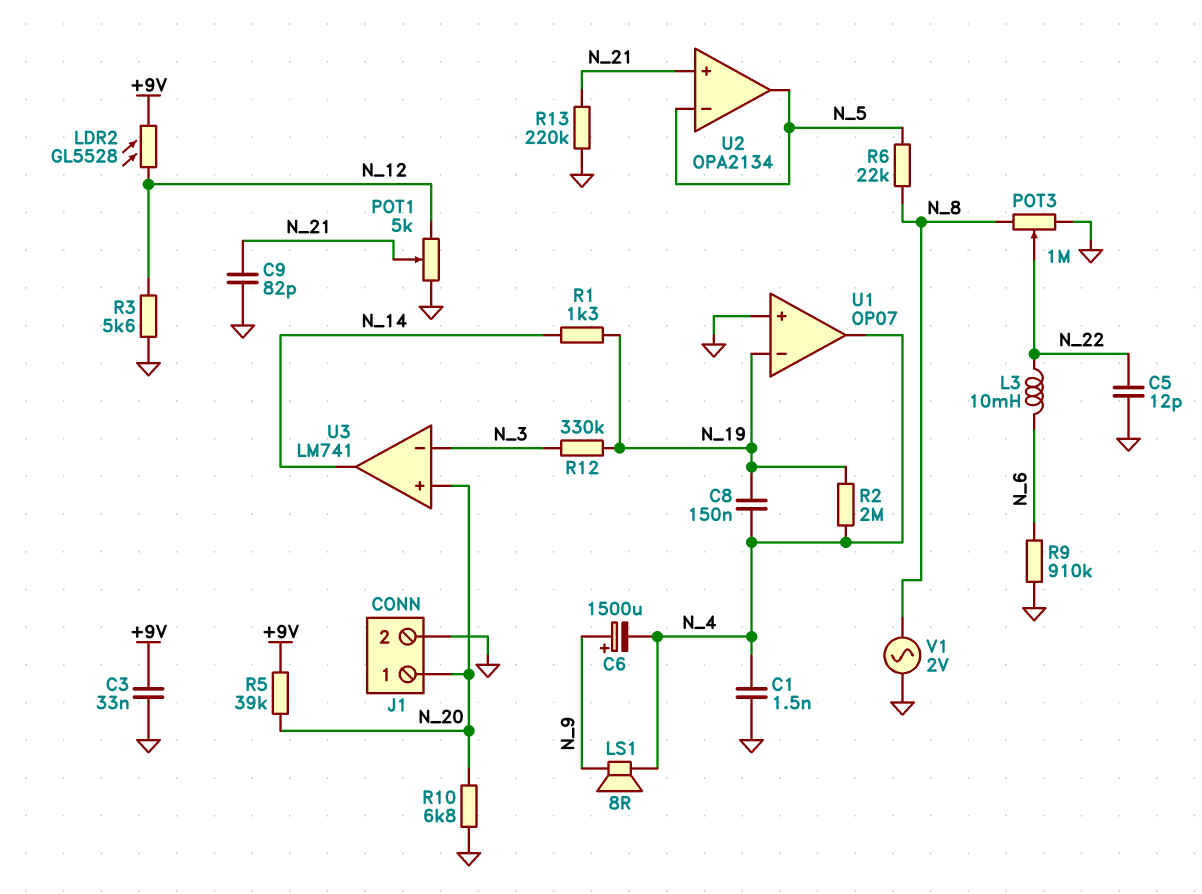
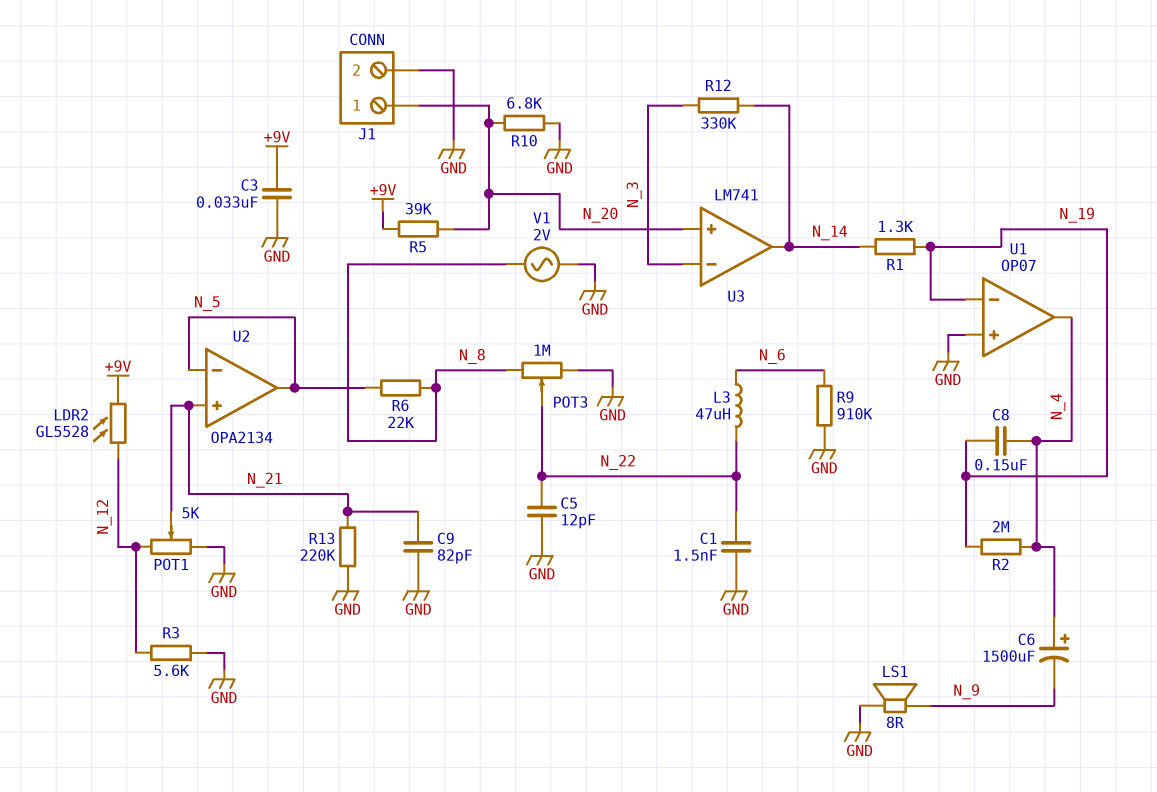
C1: 1.5nF (GND, N_4) -> 1.5nF (GND, N_22)
C6: 1500uF (plus N_9, minus N_4) -> 1500uF (plus N_4, minus N_9)
L3: 10mH (N_6, N_22) -> 47uH (N_6, N_22)
LS1: speaker 8R (N_4, N_9) -> speaker 8R (GND, N_9)
R12: 330k (N_3, N_19) -> 330k (N_3, N_14)

